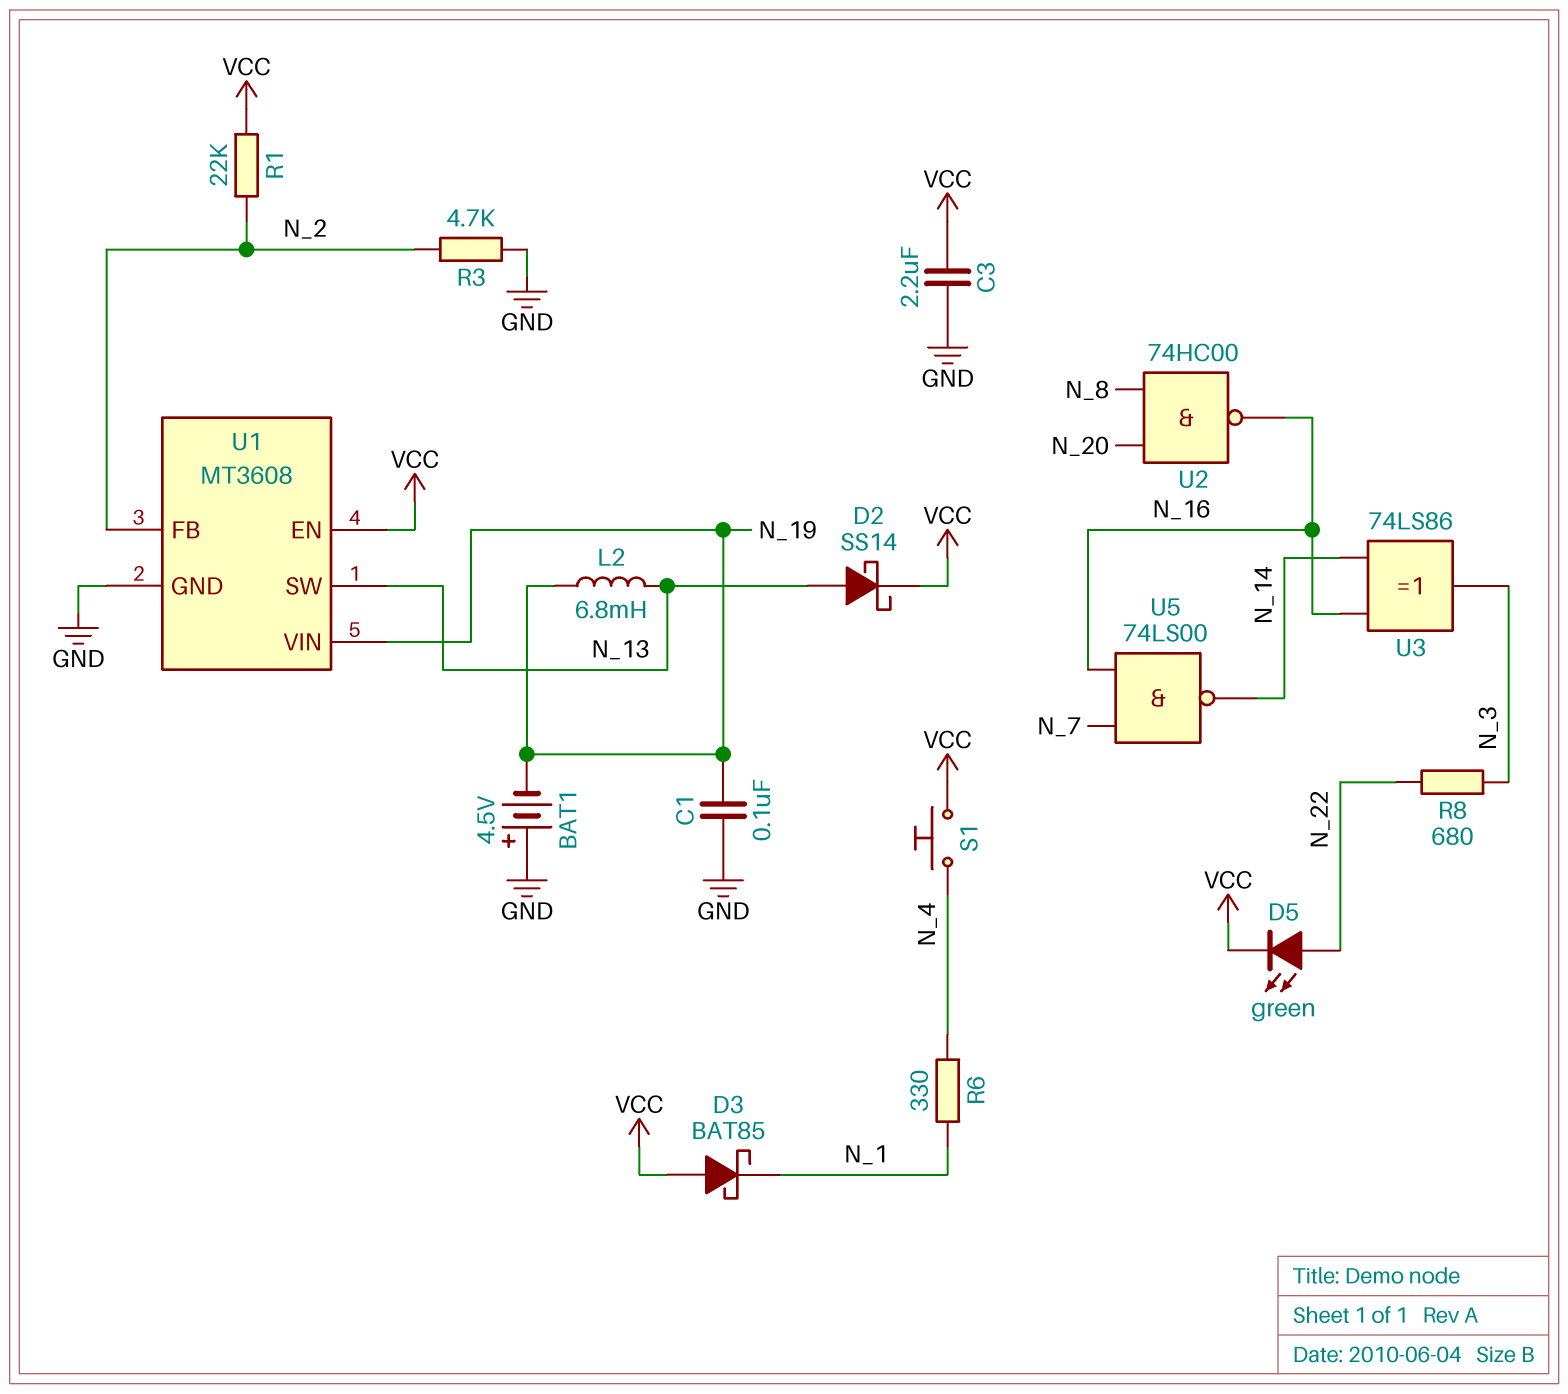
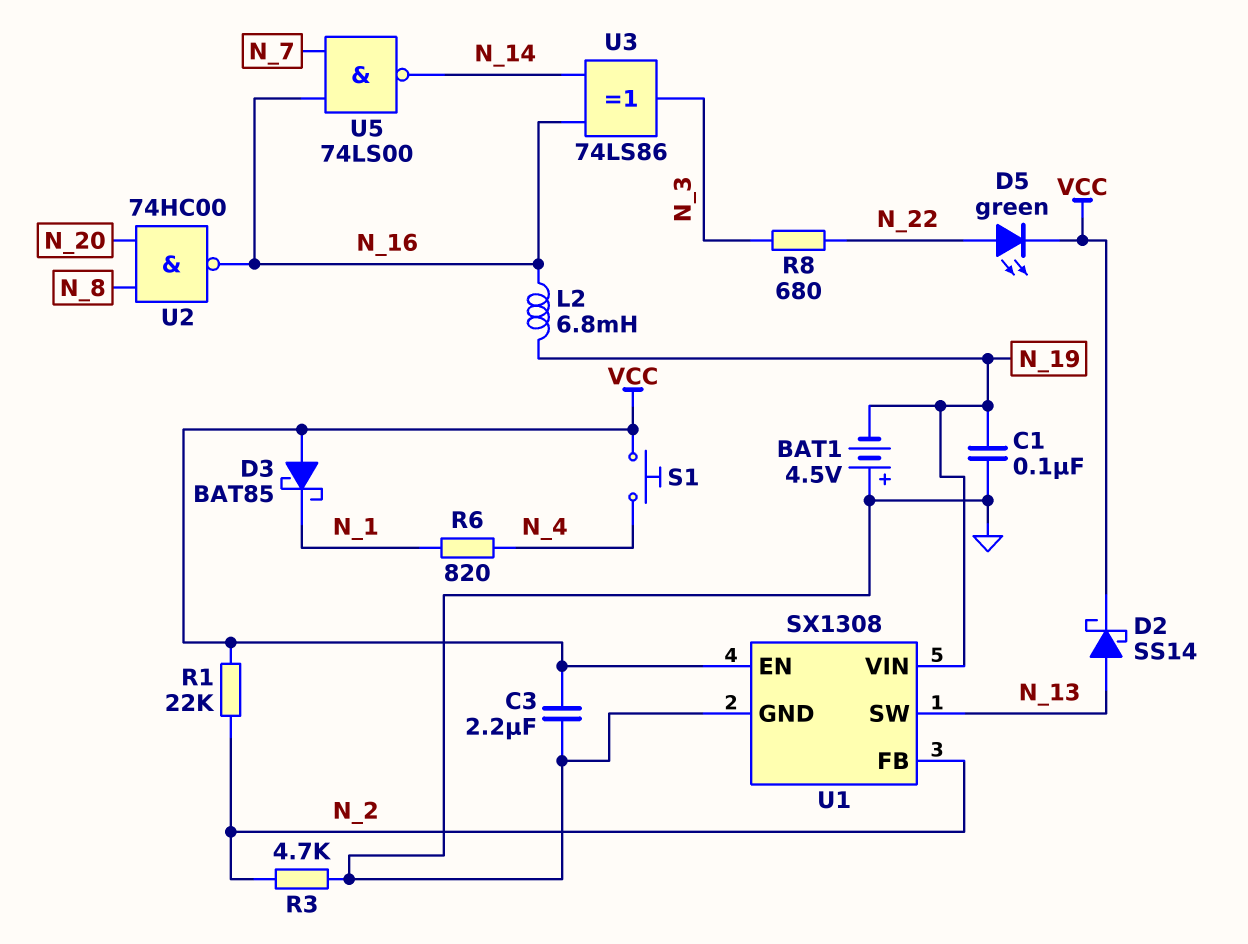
L2: 6.8mH (N_13, N_19) -> 6.8mH (N_16, N_19)
R6: 330 (N_1, N_4) -> 820 (N_1, N_4)
U1: MT3608 -> SX1308

